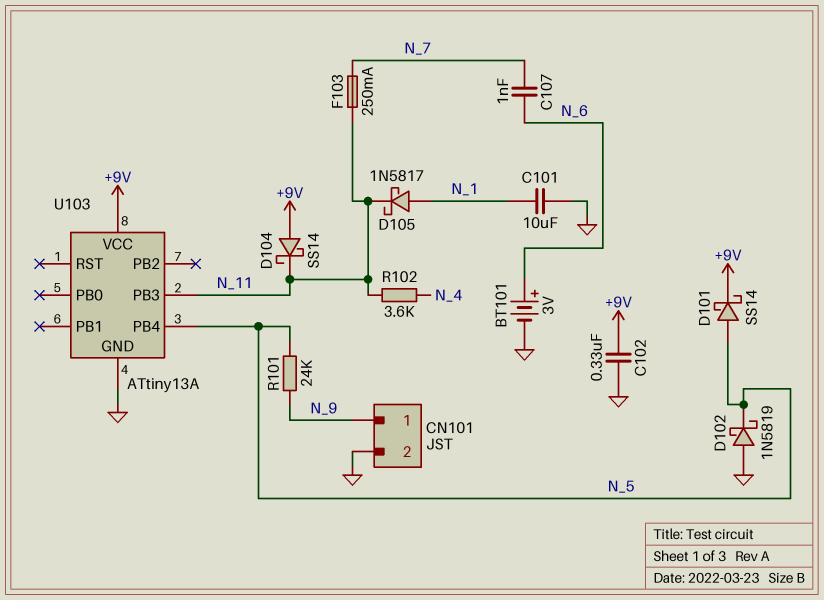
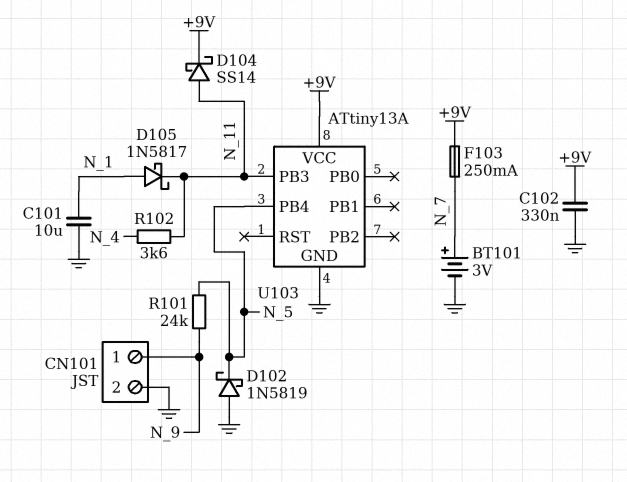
BT101: 3V (plus N_6, minus GND) -> 3V (plus N_7, minus GND)
C107: 1nF (N_6, N_7) -> none
D101: schottky SS14 (A N_5, K +9V) -> none
D104: schottky SS14 (A +9V, K N_11) -> schottky SS14 (A N_11, K +9V)
F103: 250mA (N_7, N_11) -> 250mA (+9V, N_7)

